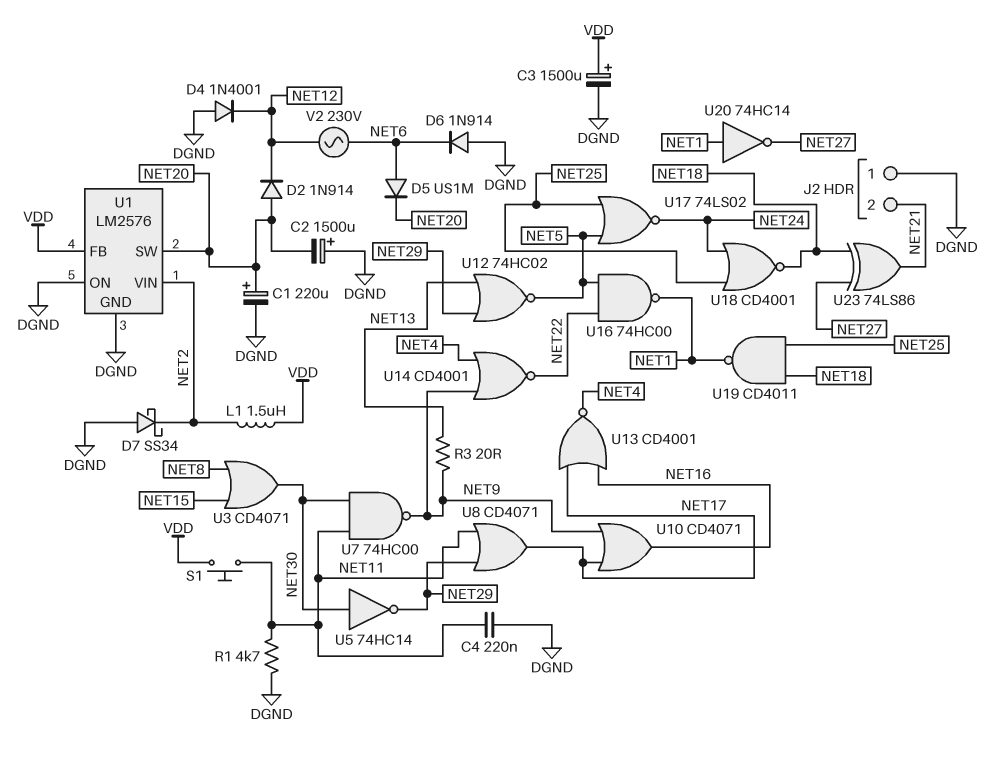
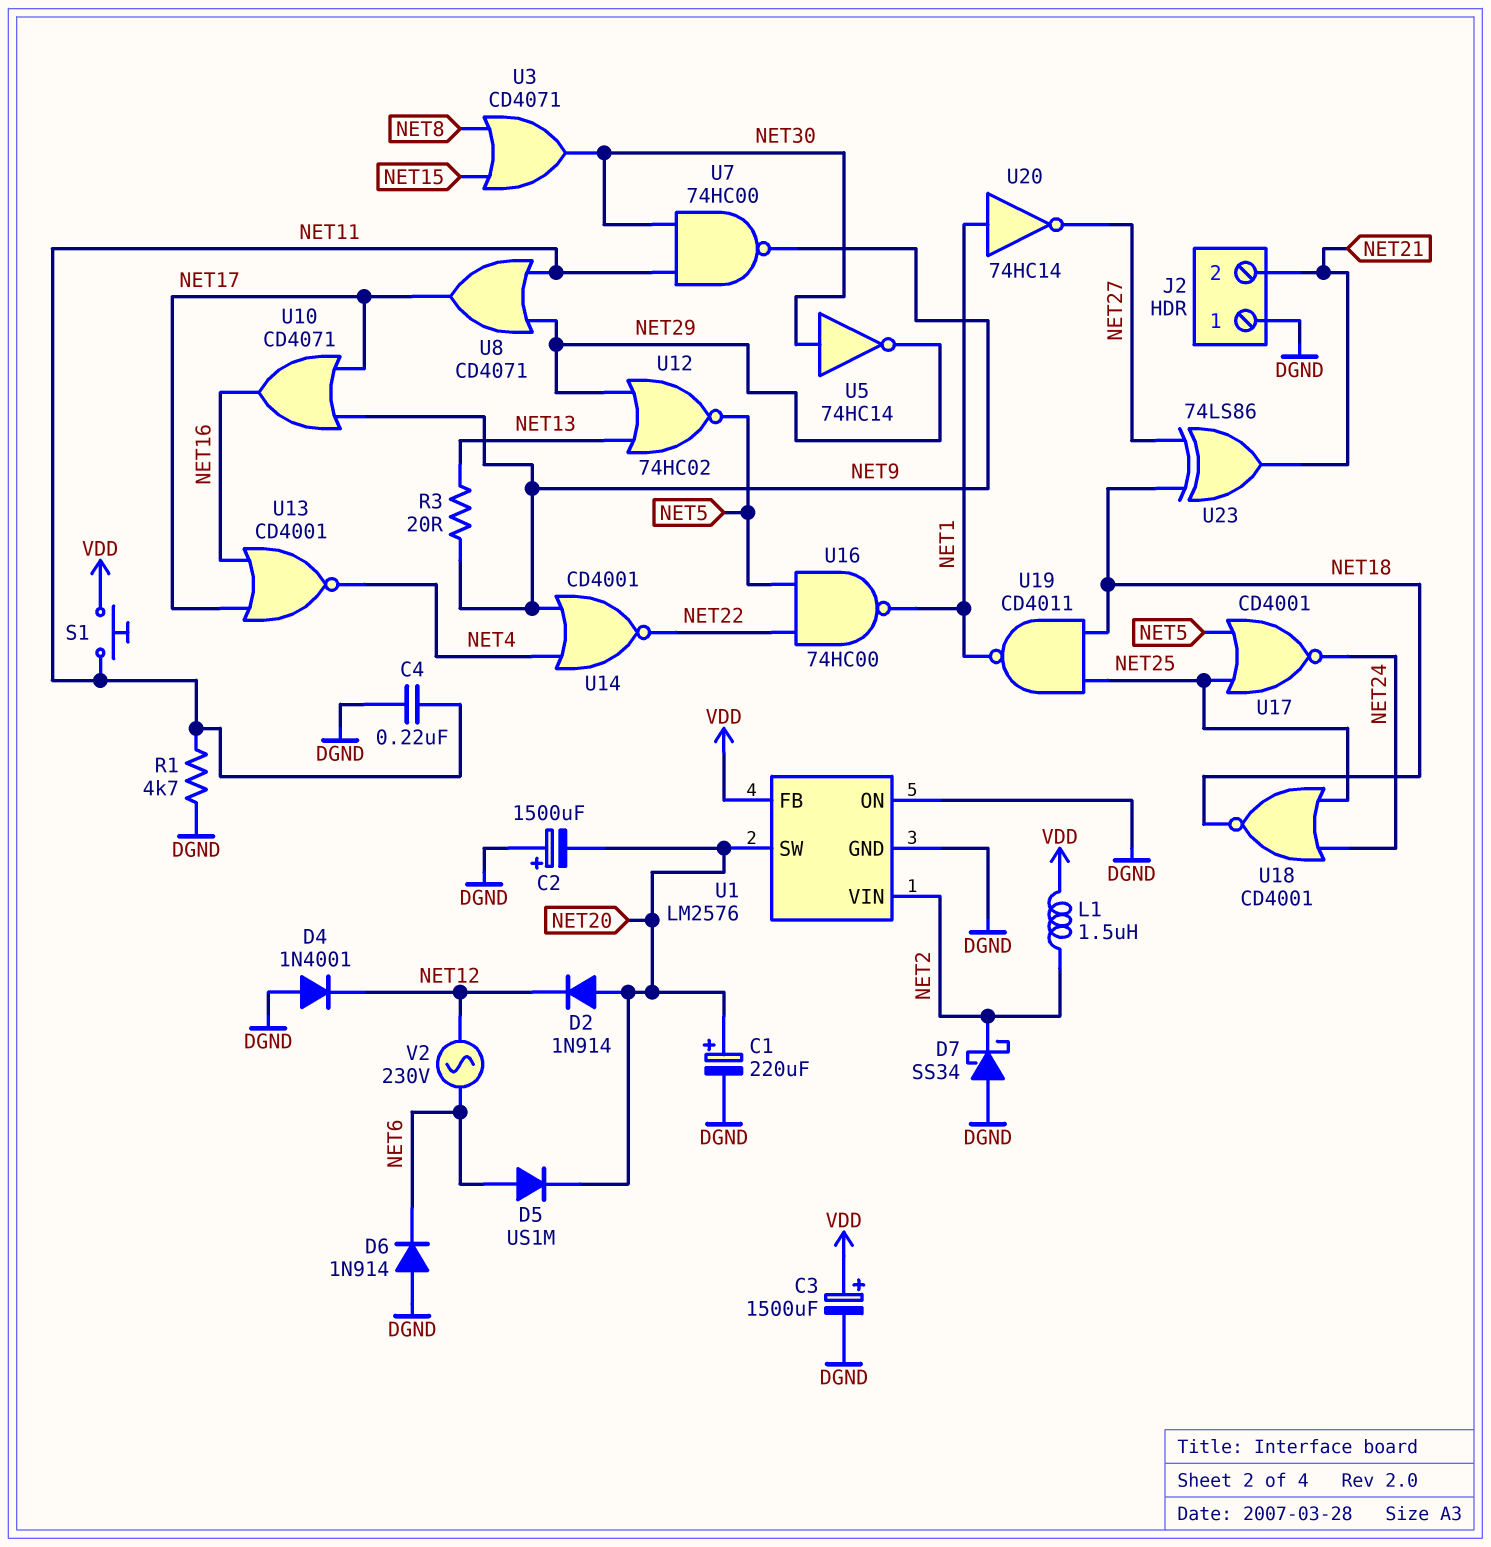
U17: NOR 74LS02 (in NET5, in NET25, out NET24) -> NOR CD4001 (in NET5, in NET25, out NET24)

